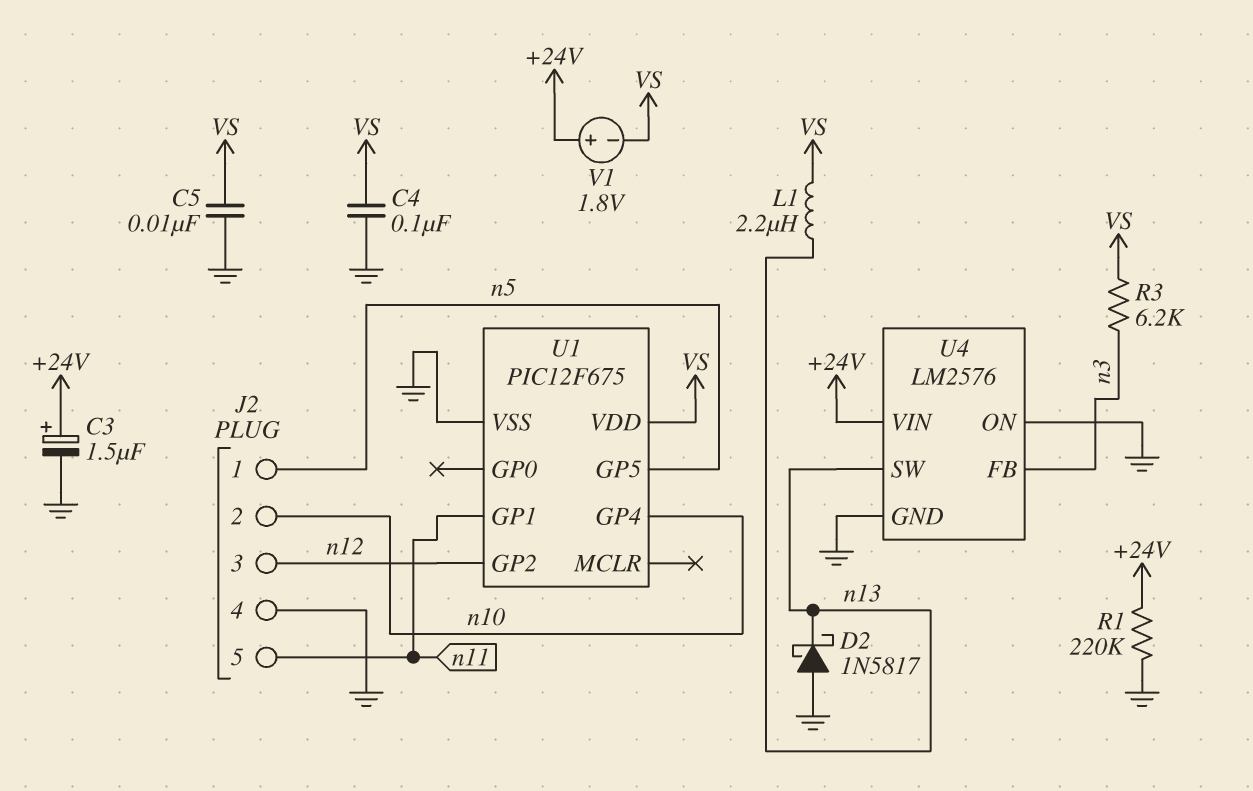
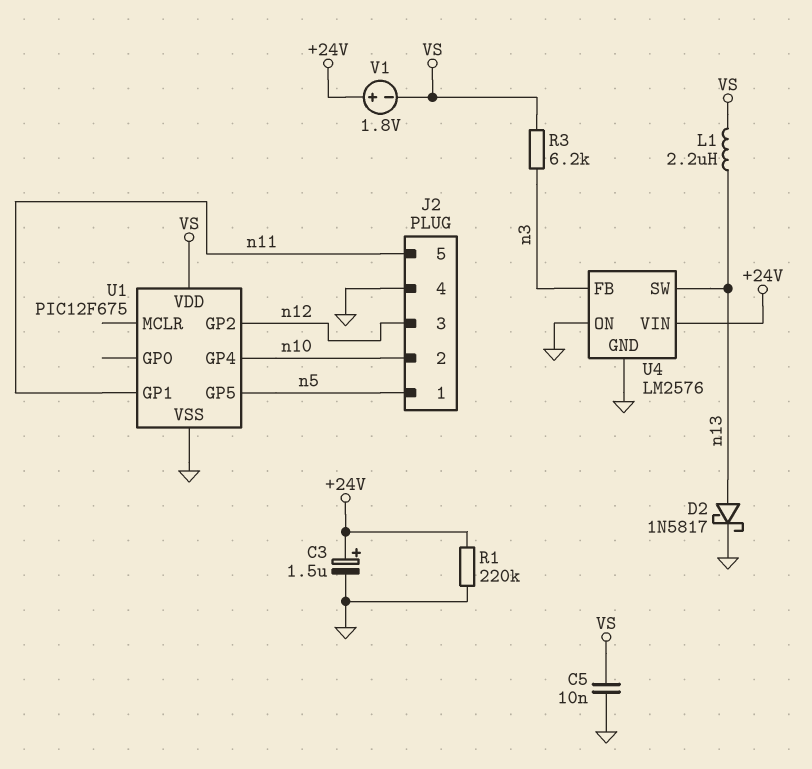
C4: 100nF (GND, VS) -> none
D2: schottky 1N5817 (A GND, K n13) -> schottky 1N5817 (A n13, K GND)

